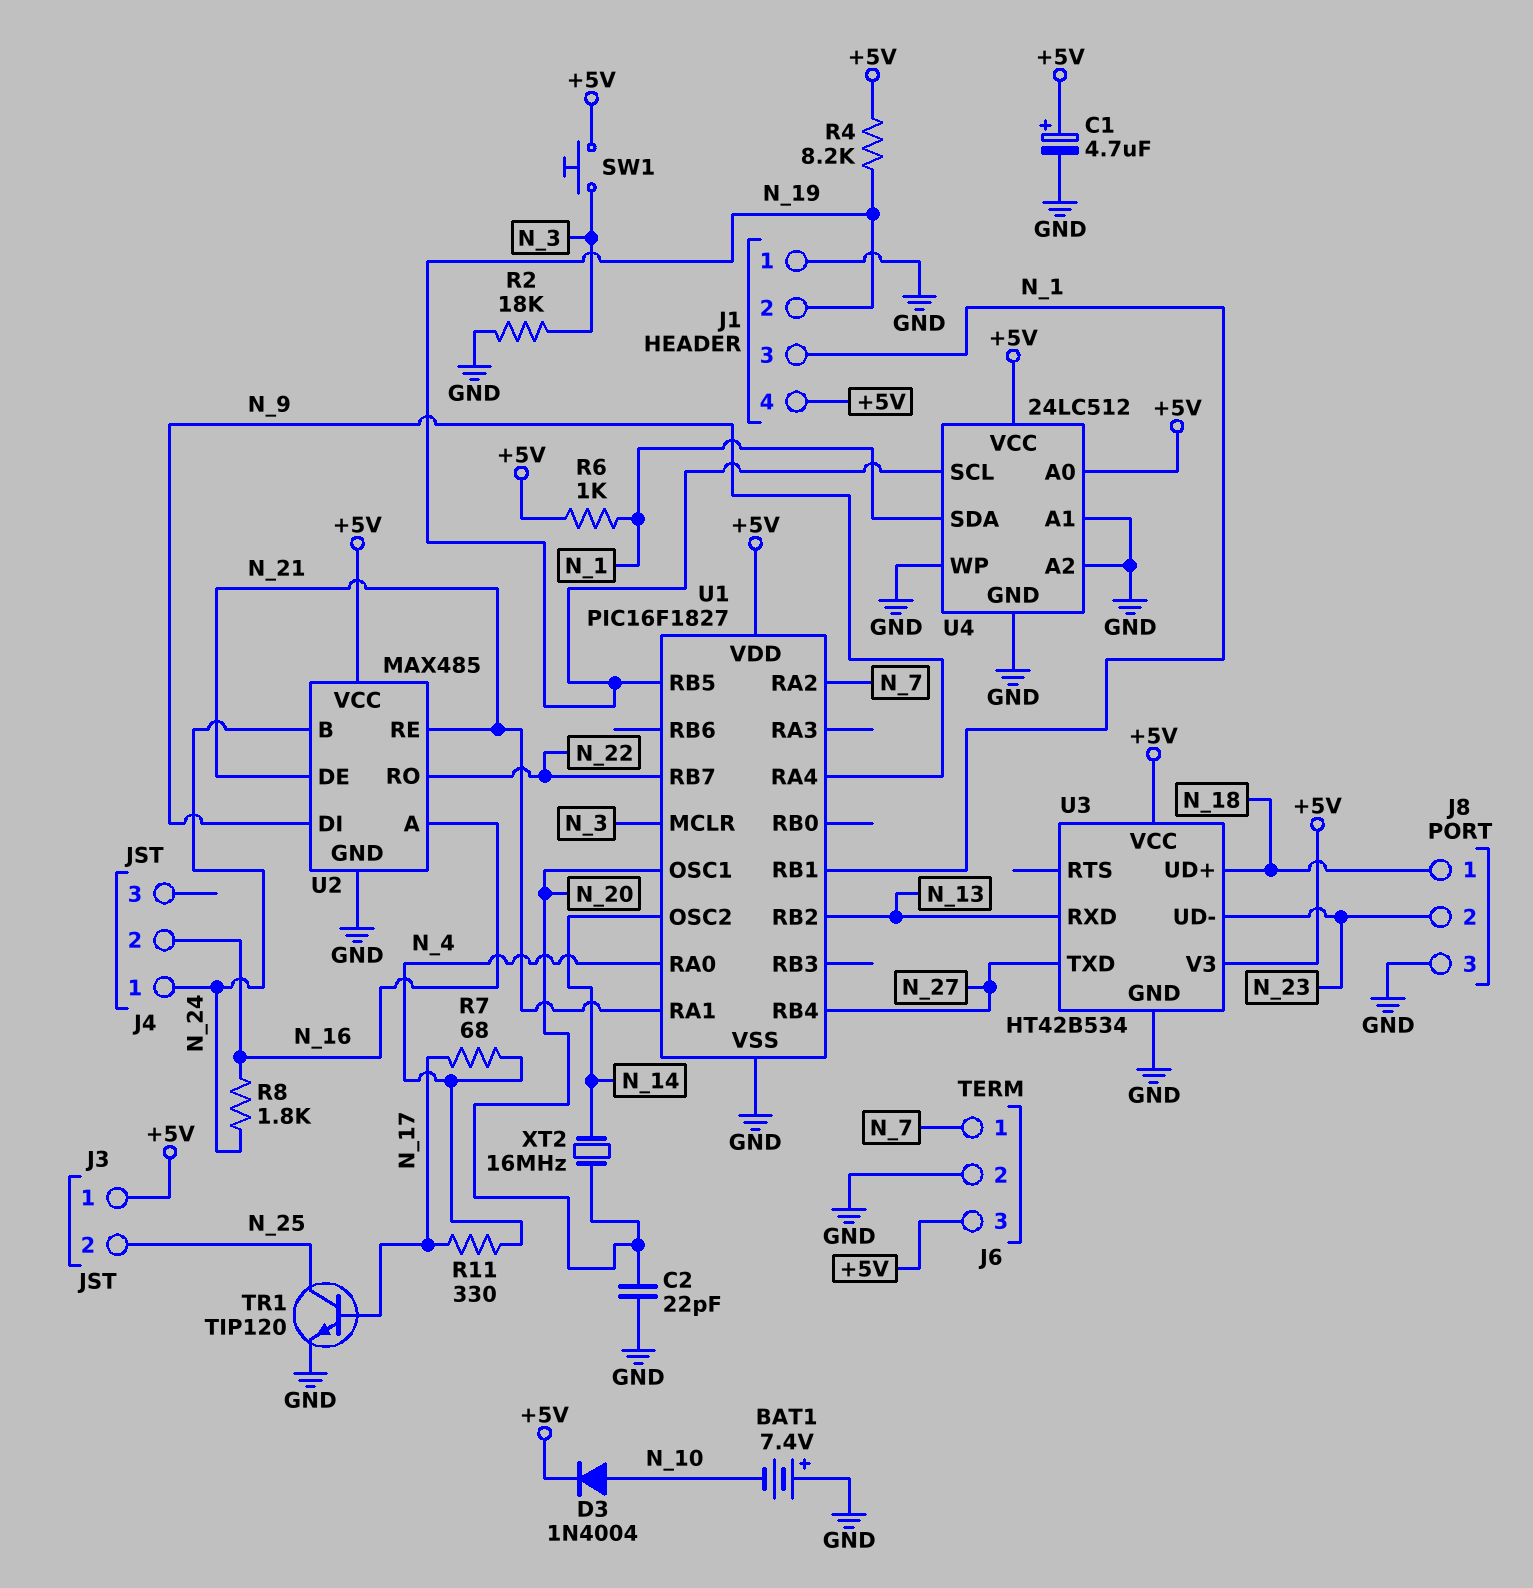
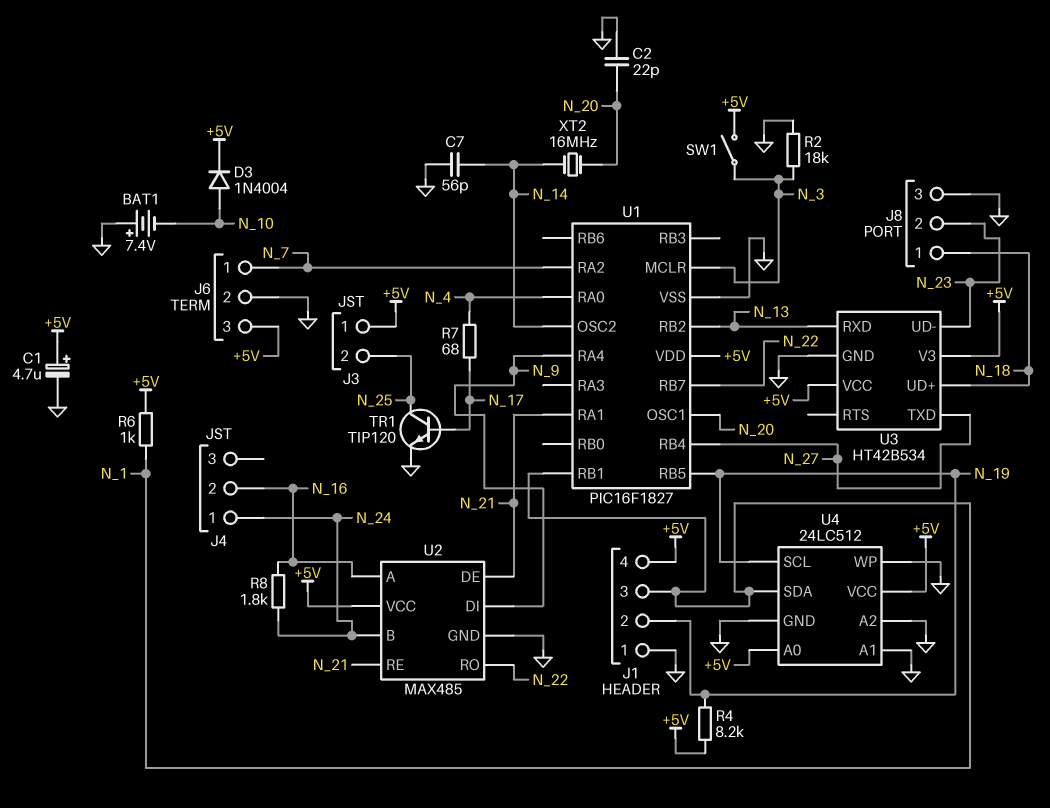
C7: none -> 56pF (GND, N_14)
R11: 330 (N_4, N_17) -> none
SW1: button (+5V, N_3) -> switch (+5V, N_3)

